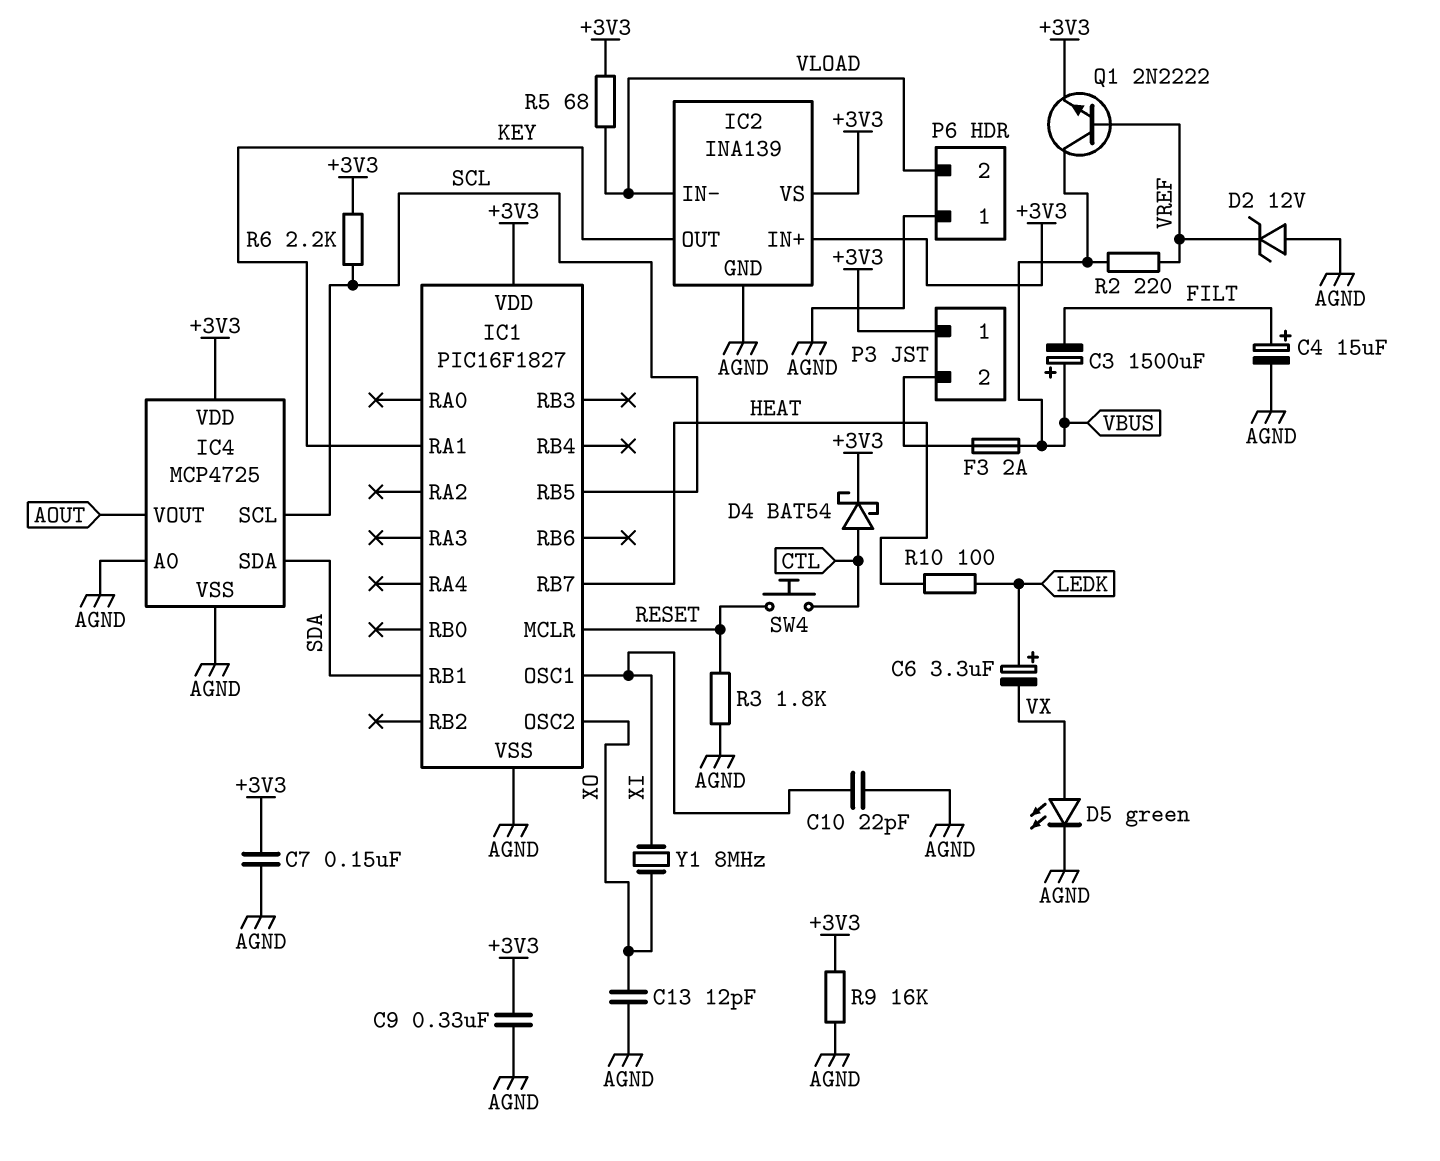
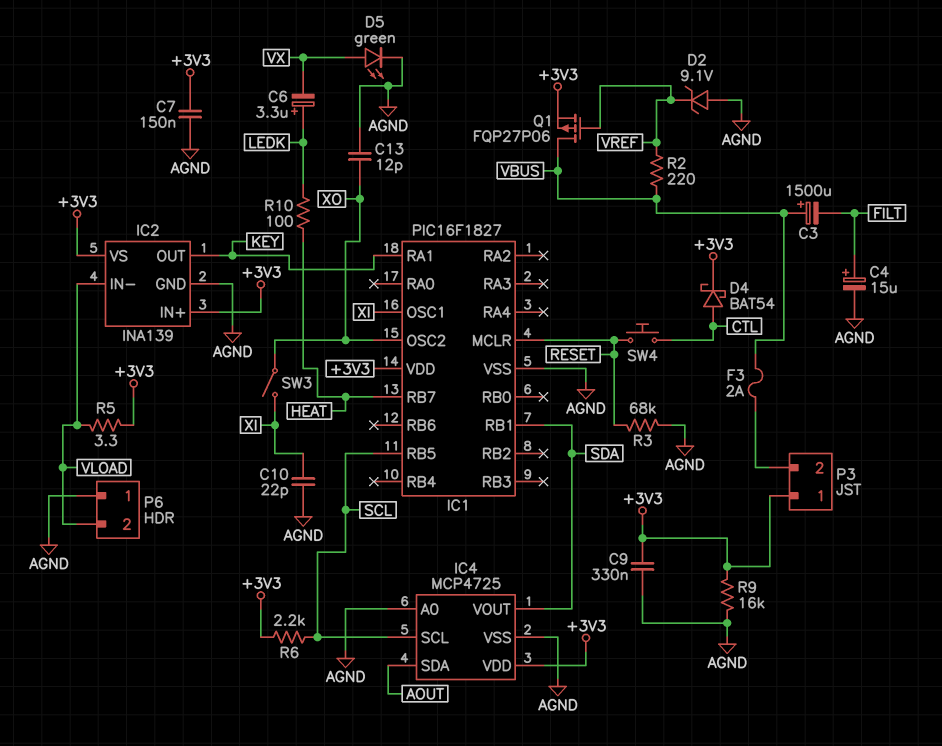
D2: zener 12V (A AGND, K VREF) -> zener 9.1V (A AGND, K VREF)
IC4 pin SDA: SDA -> AOUT
IC4 pin VOUT: AOUT -> SDA
Q1: NPN 2N2222 (B VREF, C VBUS, E +3V3) -> PMOS FQP27P06 (G VREF, D VBUS, S +3V3)
R3: 1.8k (AGND, RESET) -> 68k (AGND, RESET)
R5: 68 (+3V3, VLOAD) -> 3.3 (+3V3, VLOAD)
SW3: none -> switch (XI, XO)
Y1: 8MHz (XI, XO) -> none

